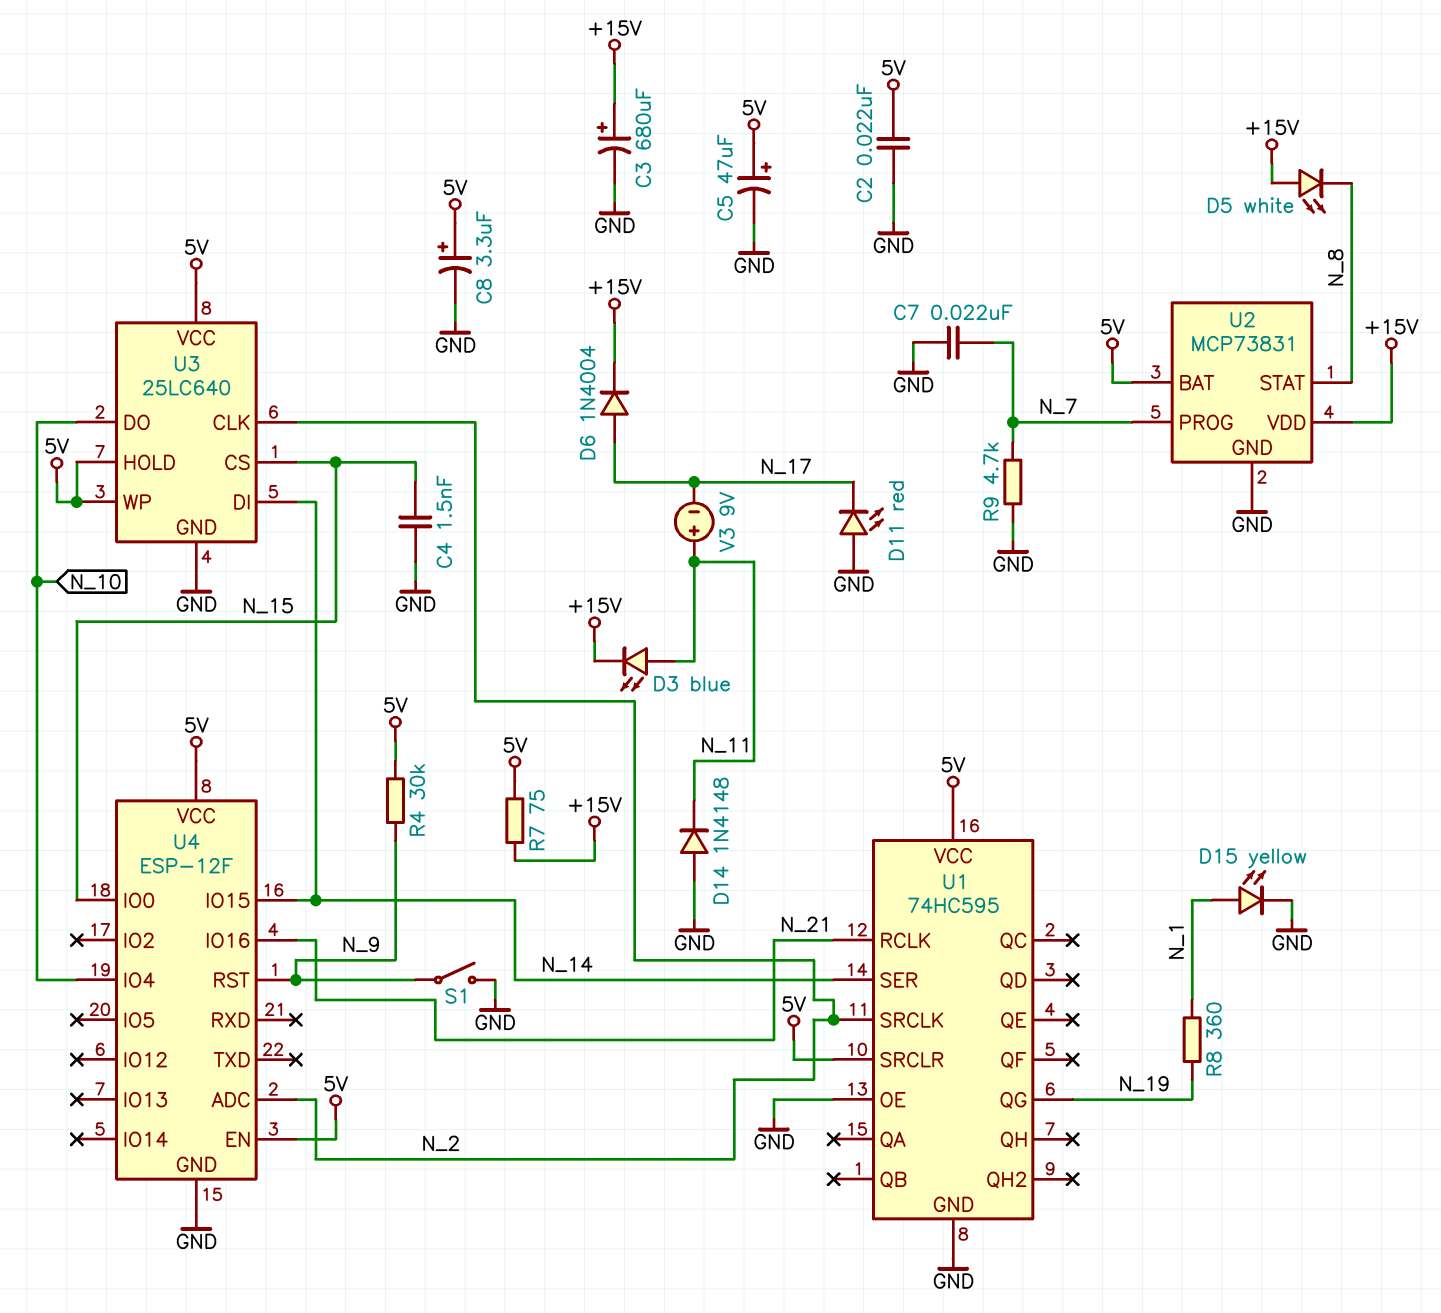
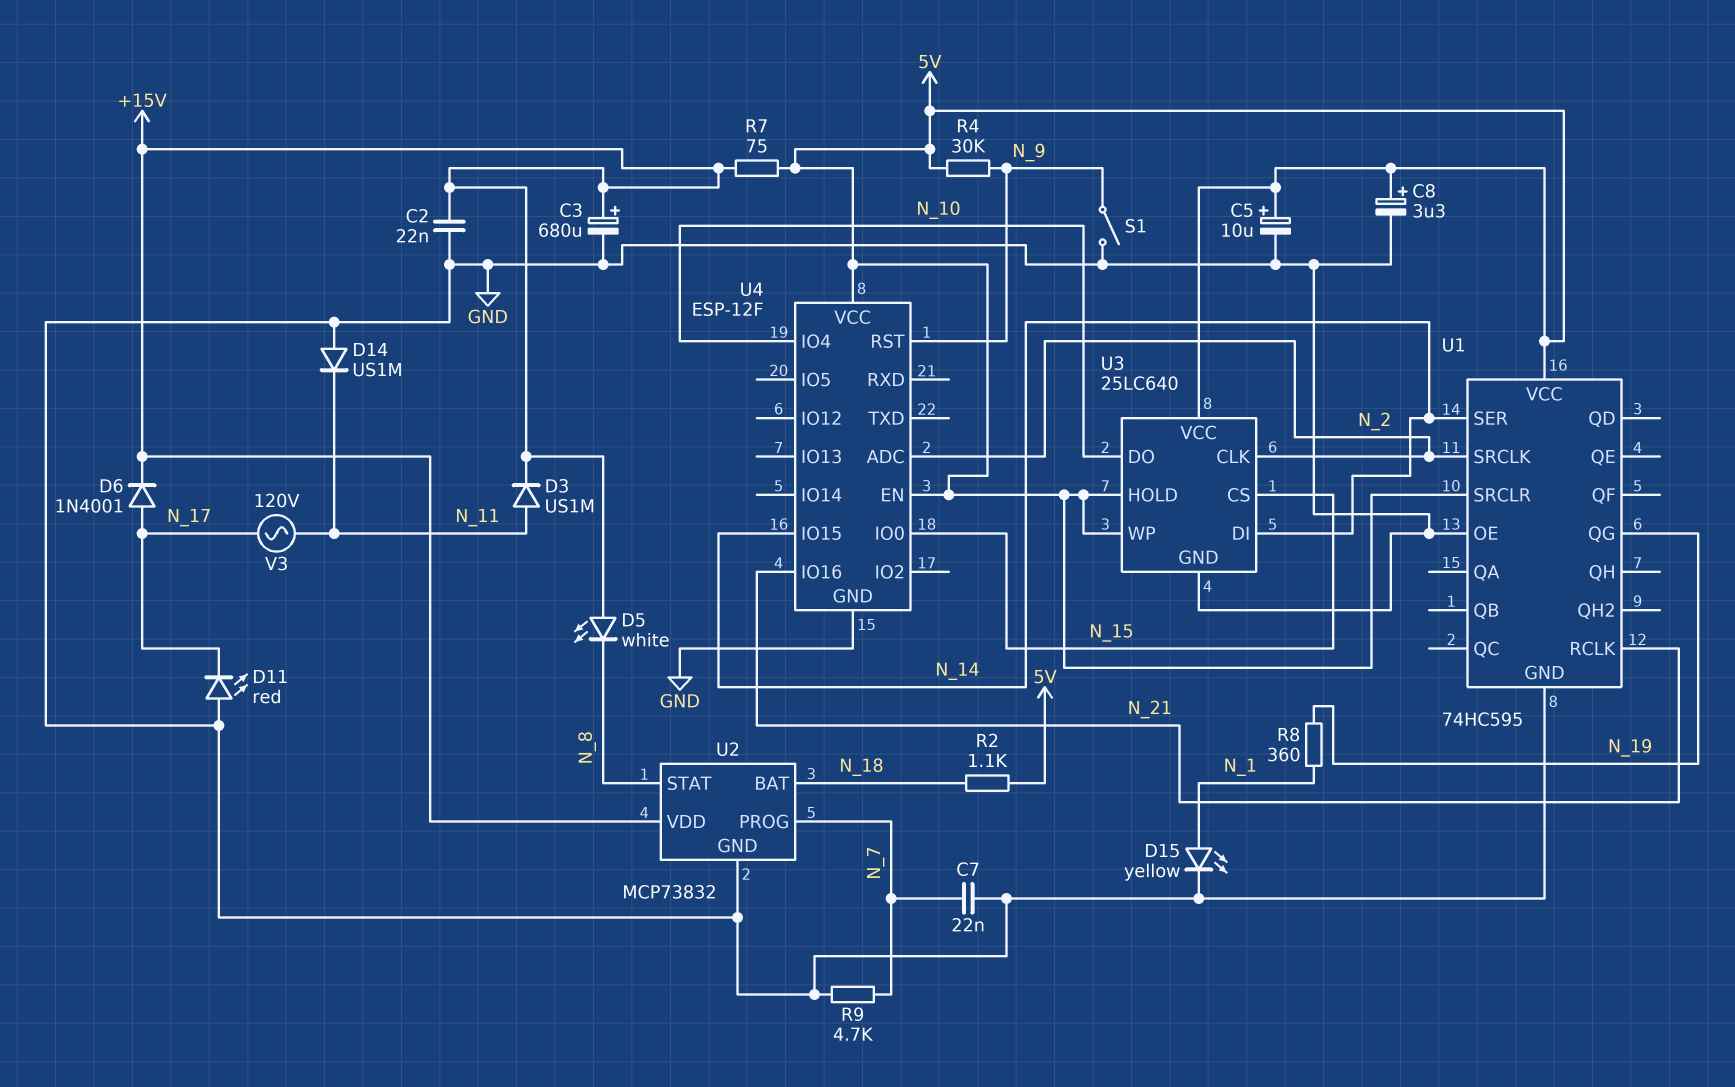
C2: 22nF (5V, GND) -> 22nF (+15V, GND)
C4: 1.5nF (GND, N_15) -> none
C5: 47uF (plus 5V, minus GND) -> 10uF (plus 5V, minus GND)
D3: LED blue (A N_11, K +15V) -> diode US1M (A N_11, K +15V)
D6: diode 1N4004 (A N_17, K +15V) -> diode 1N4001 (A N_17, K +15V)
D14: diode 1N4148 (A GND, K N_11) -> diode US1M (A GND, K N_11)
R2: none -> 1.1k (5V, N_18)
U2: MCP73831 -> MCP73832
U2 pin BAT: 5V -> N_18
V3: 9V (plus N_11, minus N_17) -> AC 120V (N_11, N_17)

